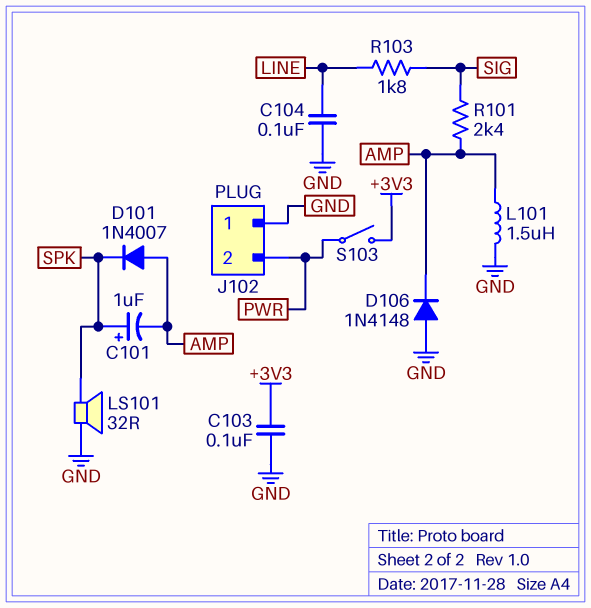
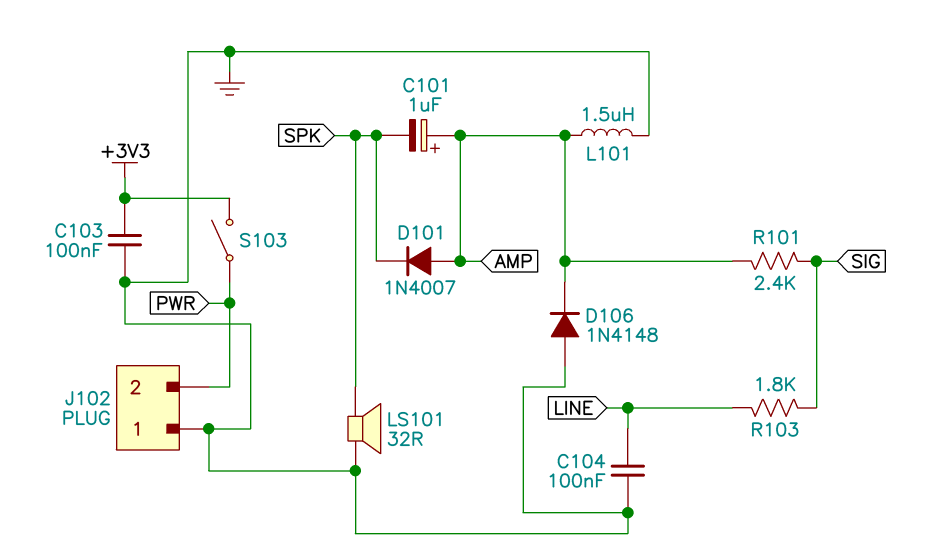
C101: 1uF (plus SPK, minus AMP) -> 1uF (plus AMP, minus SPK)

